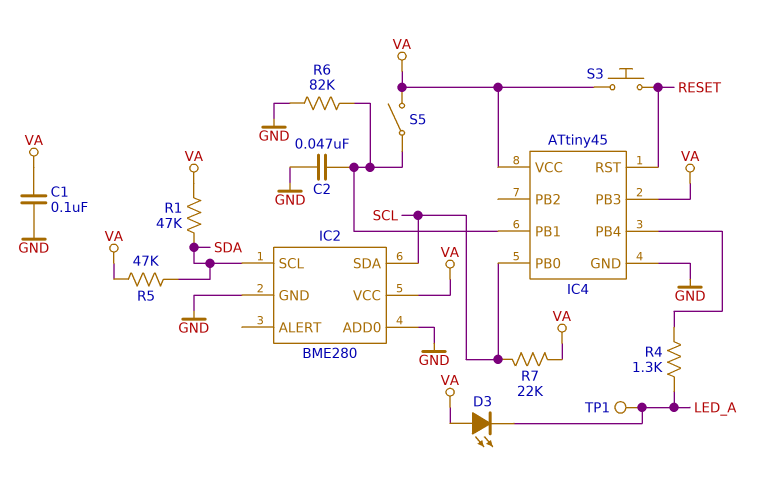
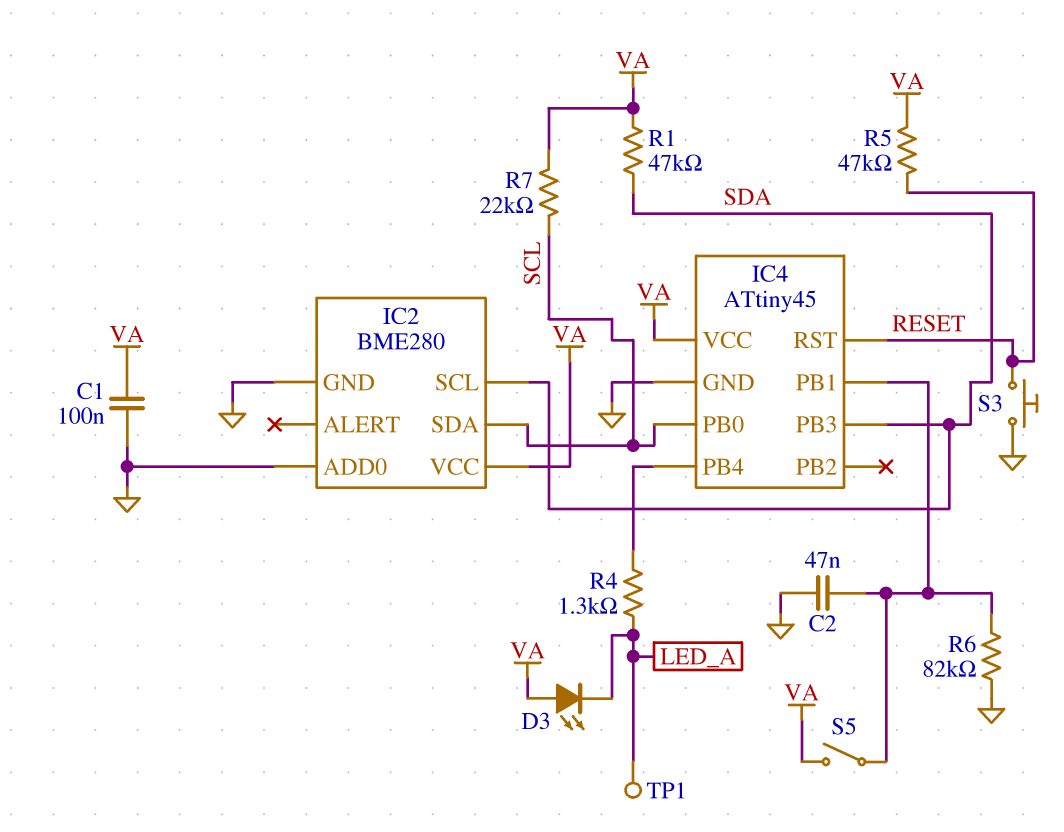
IC4 pin PB3: VA -> SDA
R5: 47k (SDA, VA) -> 47k (RESET, VA)
S3: button (RESET, VA) -> button (GND, RESET)

